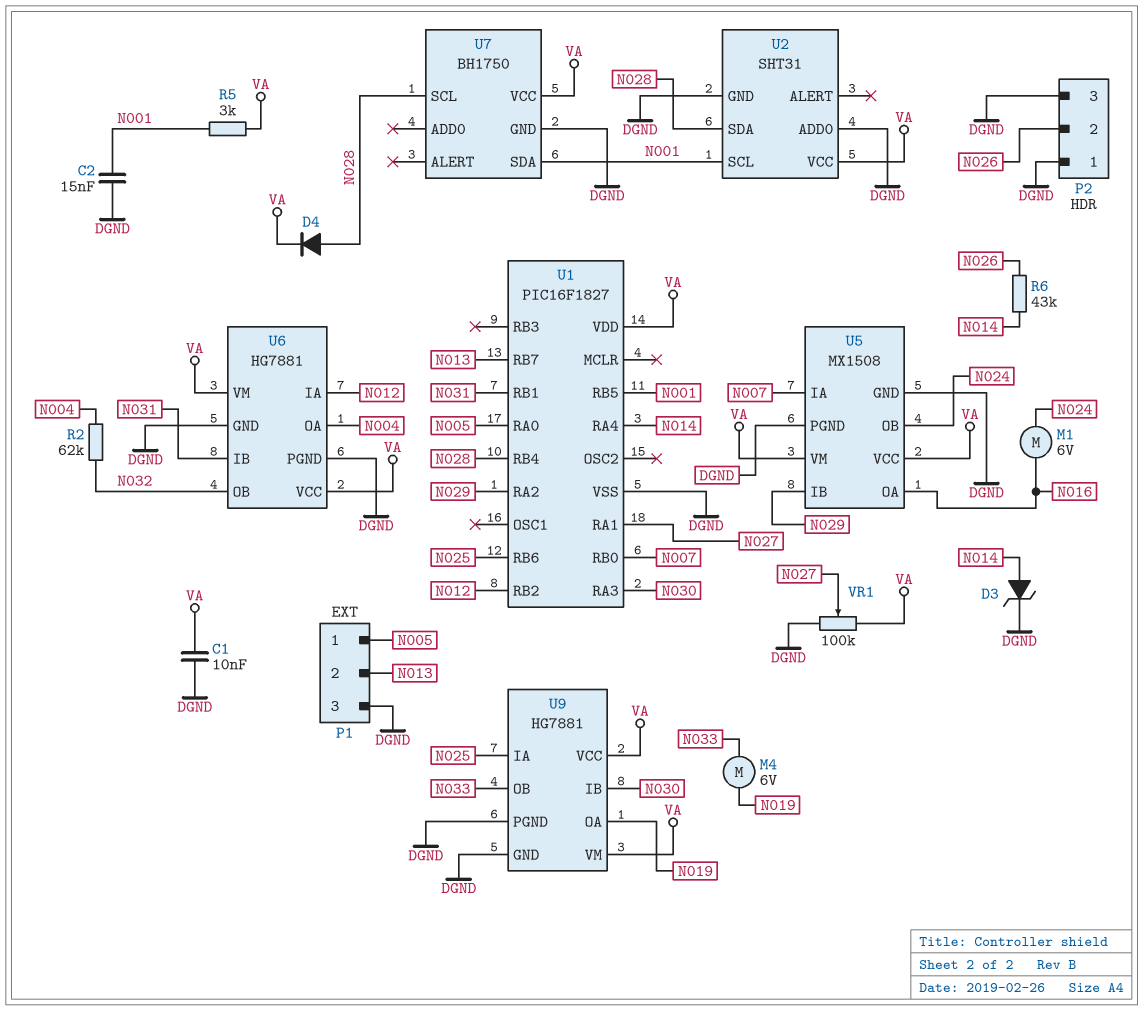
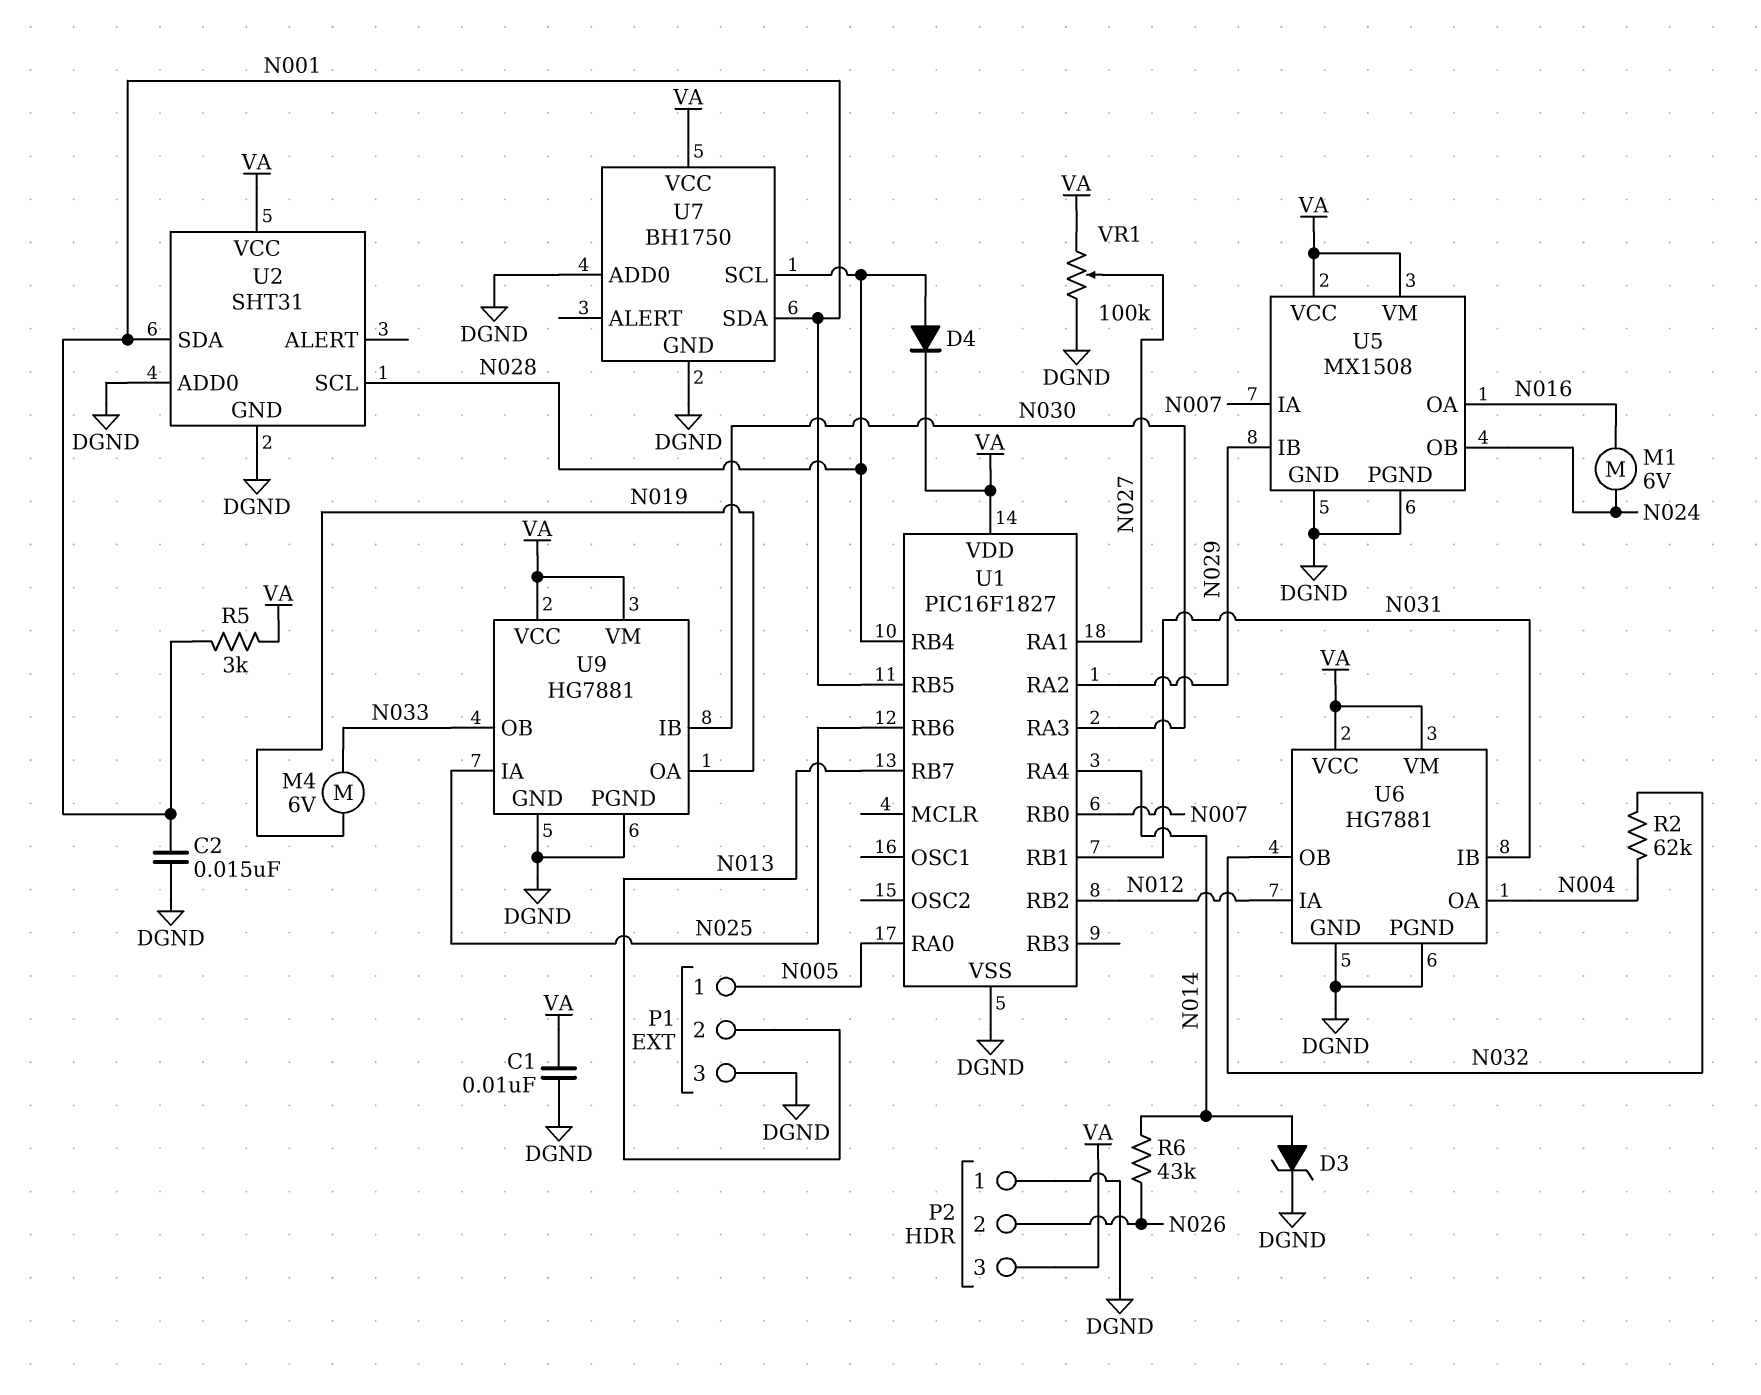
P2 pin 3: DGND -> VA
U2 pin SCL: N001 -> N028
U2 pin SDA: N028 -> N001
U7 pin ADD0: none -> DGND

